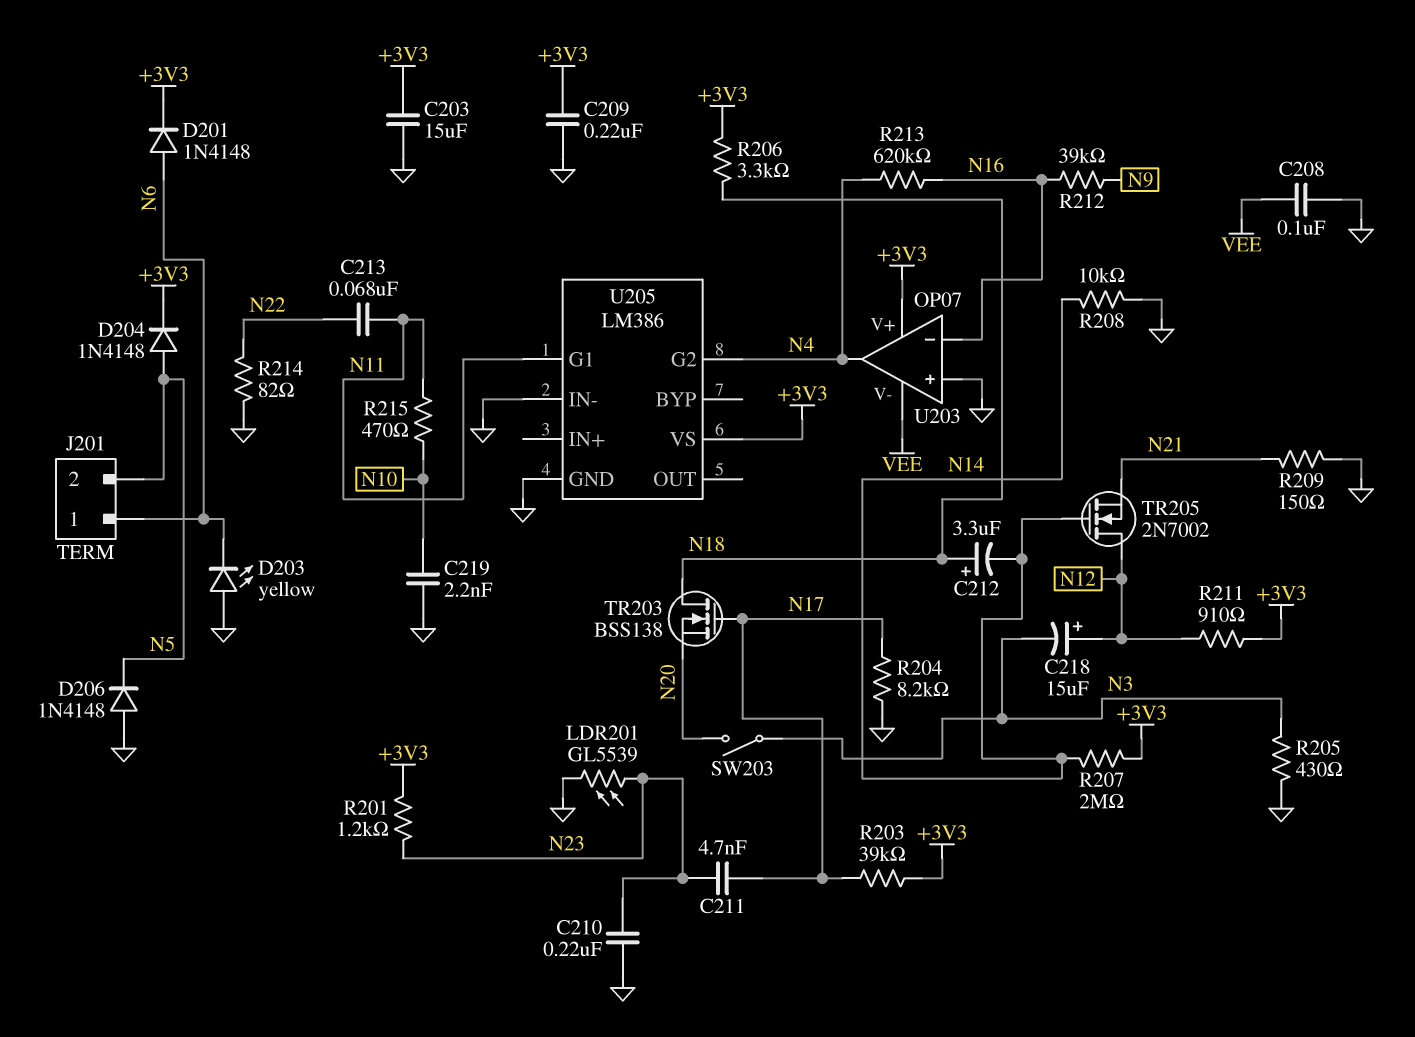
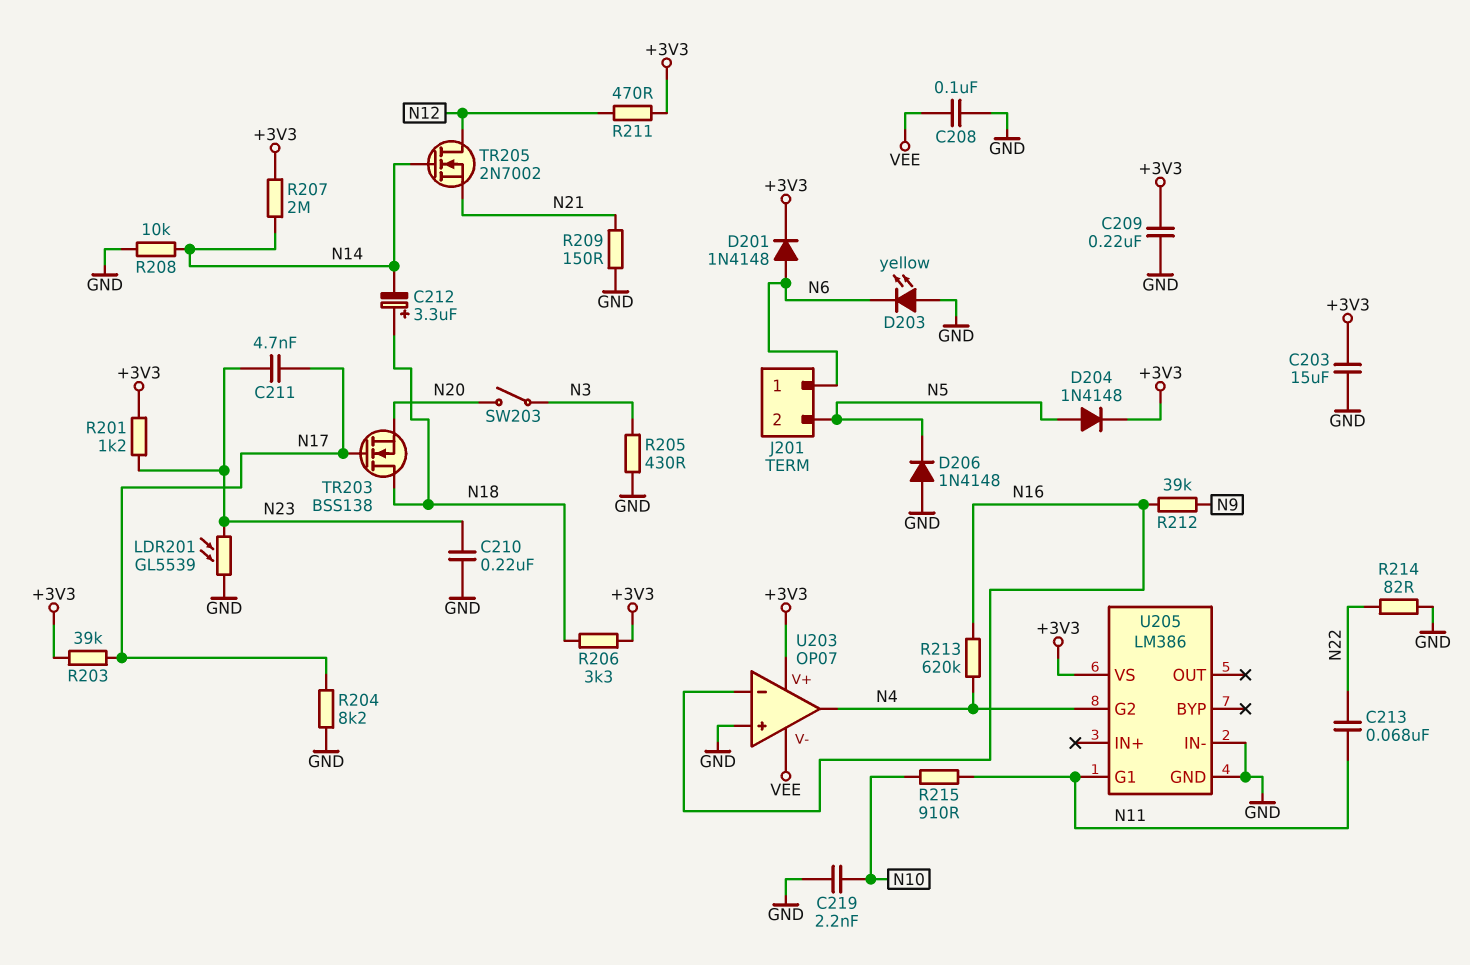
C218: 15uF (plus N12, minus N3) -> none
R211: 910 (+3V3, N12) -> 470 (+3V3, N12)
R215: 470 (N10, N11) -> 910 (N10, N11)

